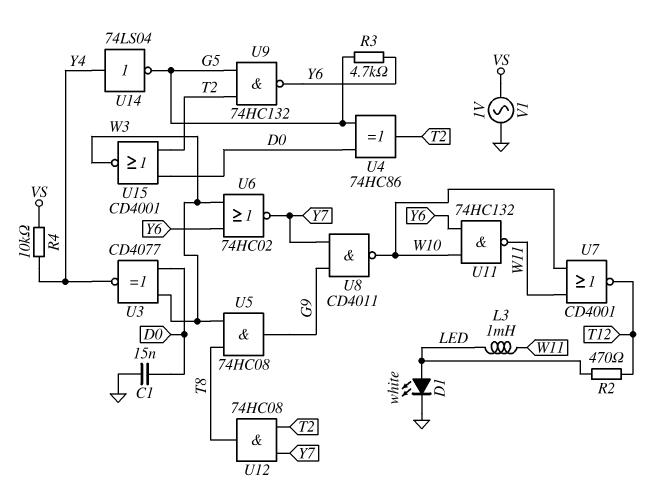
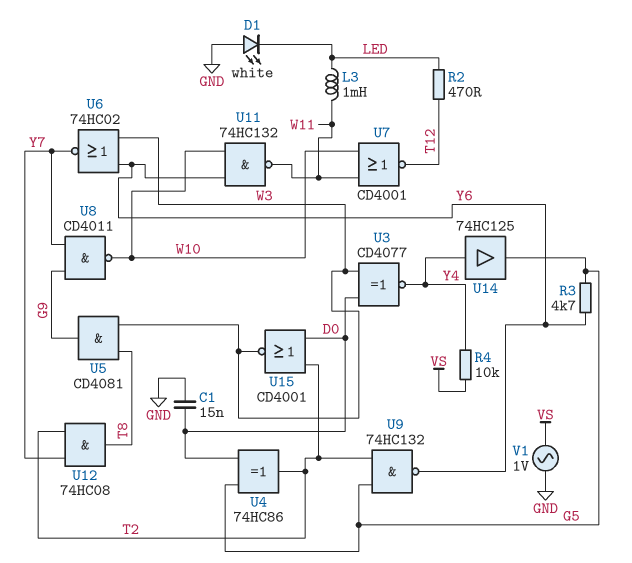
D1: LED white (A LED, K GND) -> LED white (A GND, K LED)
U5: AND 74HC08 (in T8, in W3, out G9) -> AND CD4081 (in T8, in W3, out G9)
U14: NOT 74LS04 (in Y4, out G5) -> buffer 74HC125 (in Y4, out G5)

